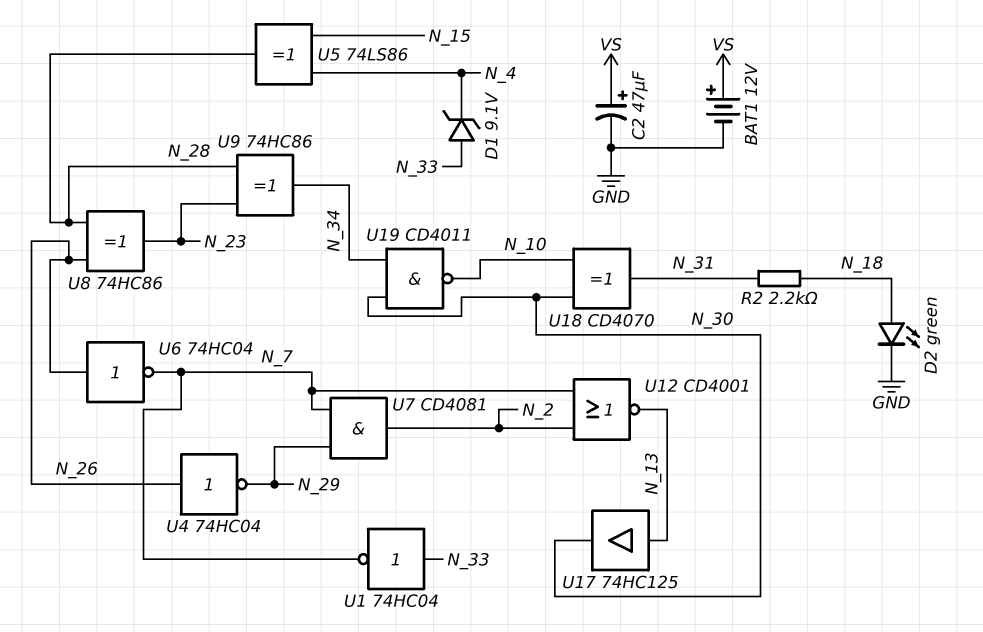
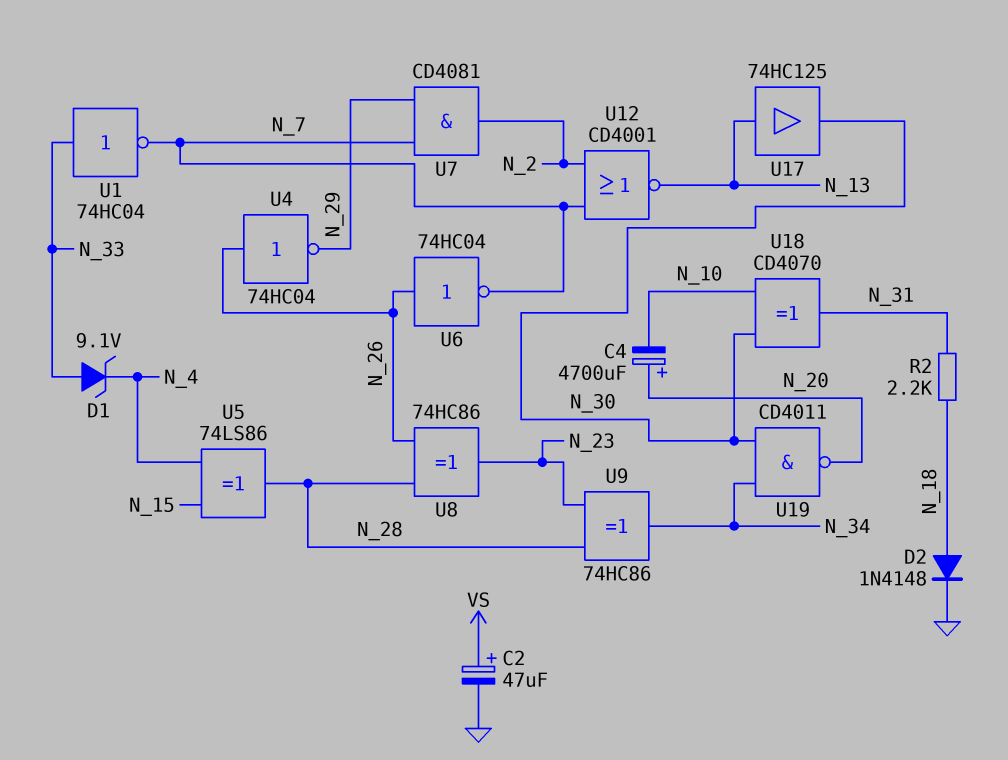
BAT1: 12V (plus VS, minus GND) -> none
C4: none -> 4700uF (plus N_20, minus N_10)
D2: LED green (A N_18, K GND) -> diode 1N4148 (A N_18, K GND)
U19: NAND CD4011 (in N_30, in N_34, out N_10) -> NAND CD4011 (in N_30, in N_34, out N_20)

